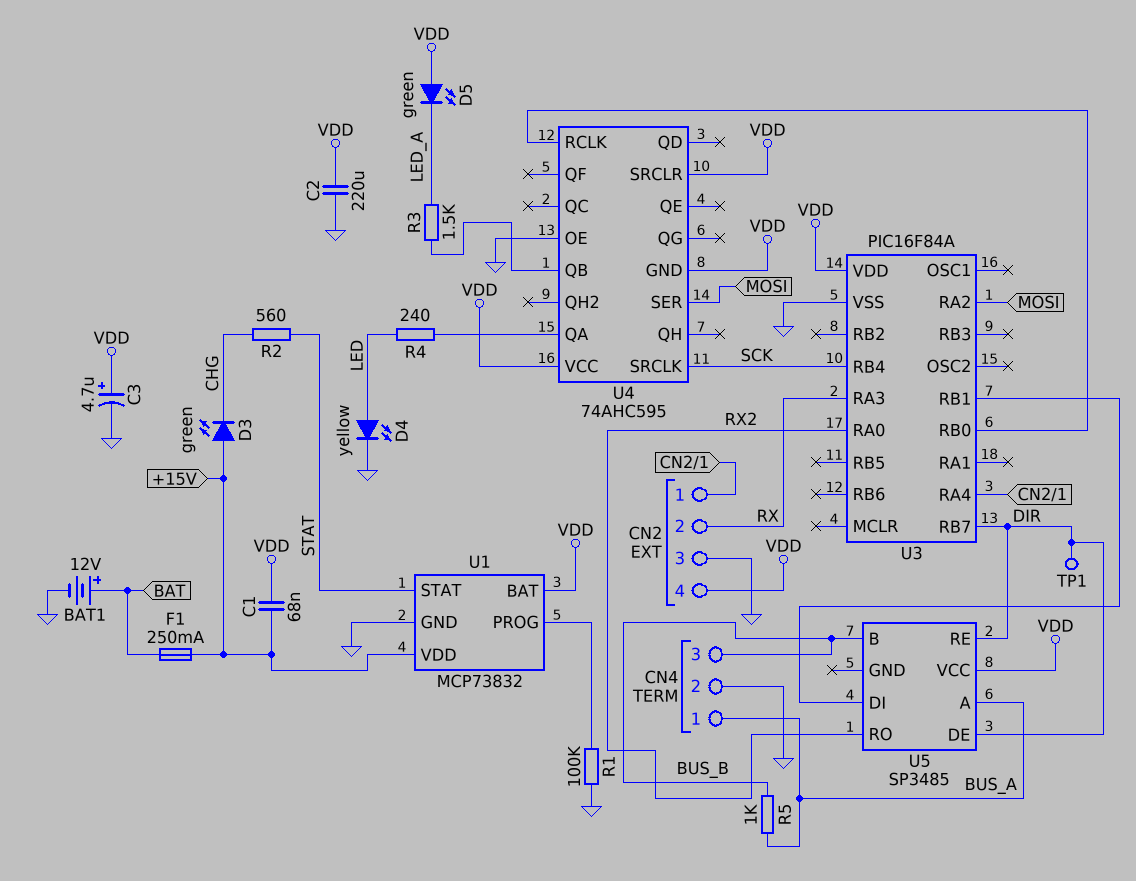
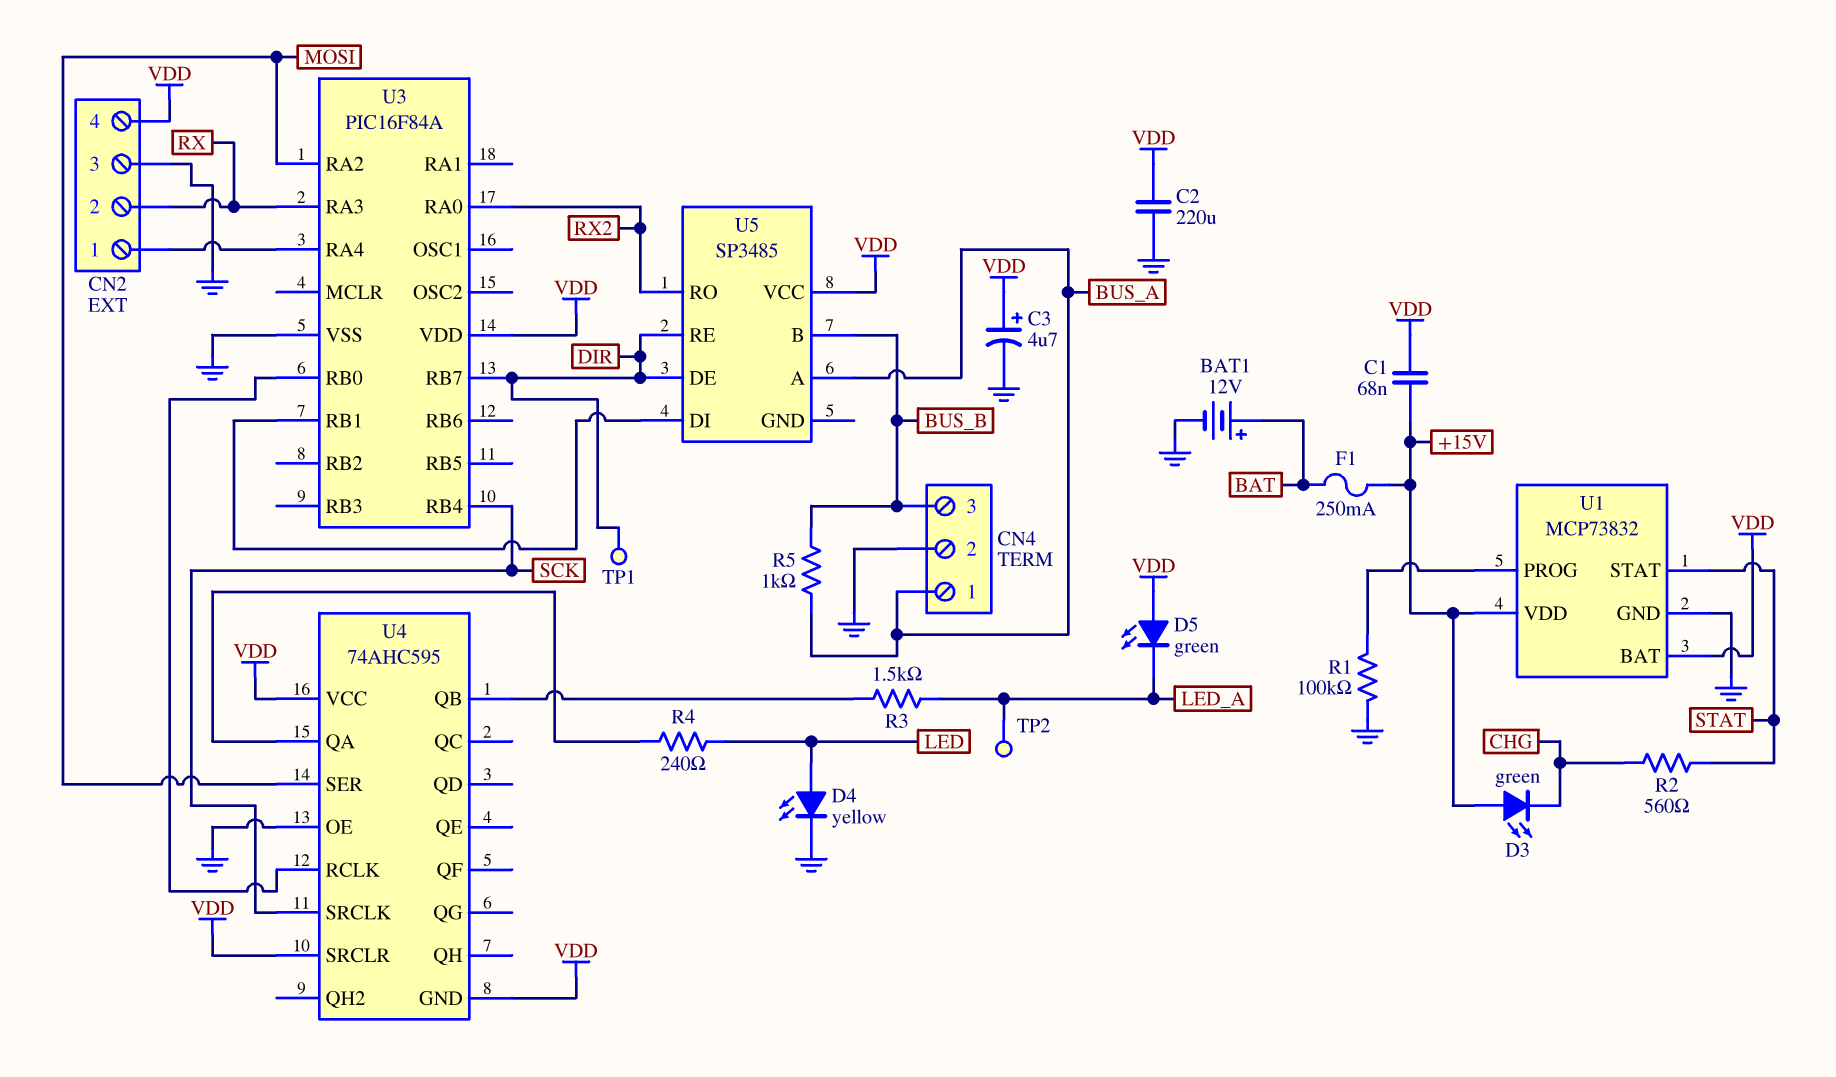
TP2: none -> test point (LED_A)

